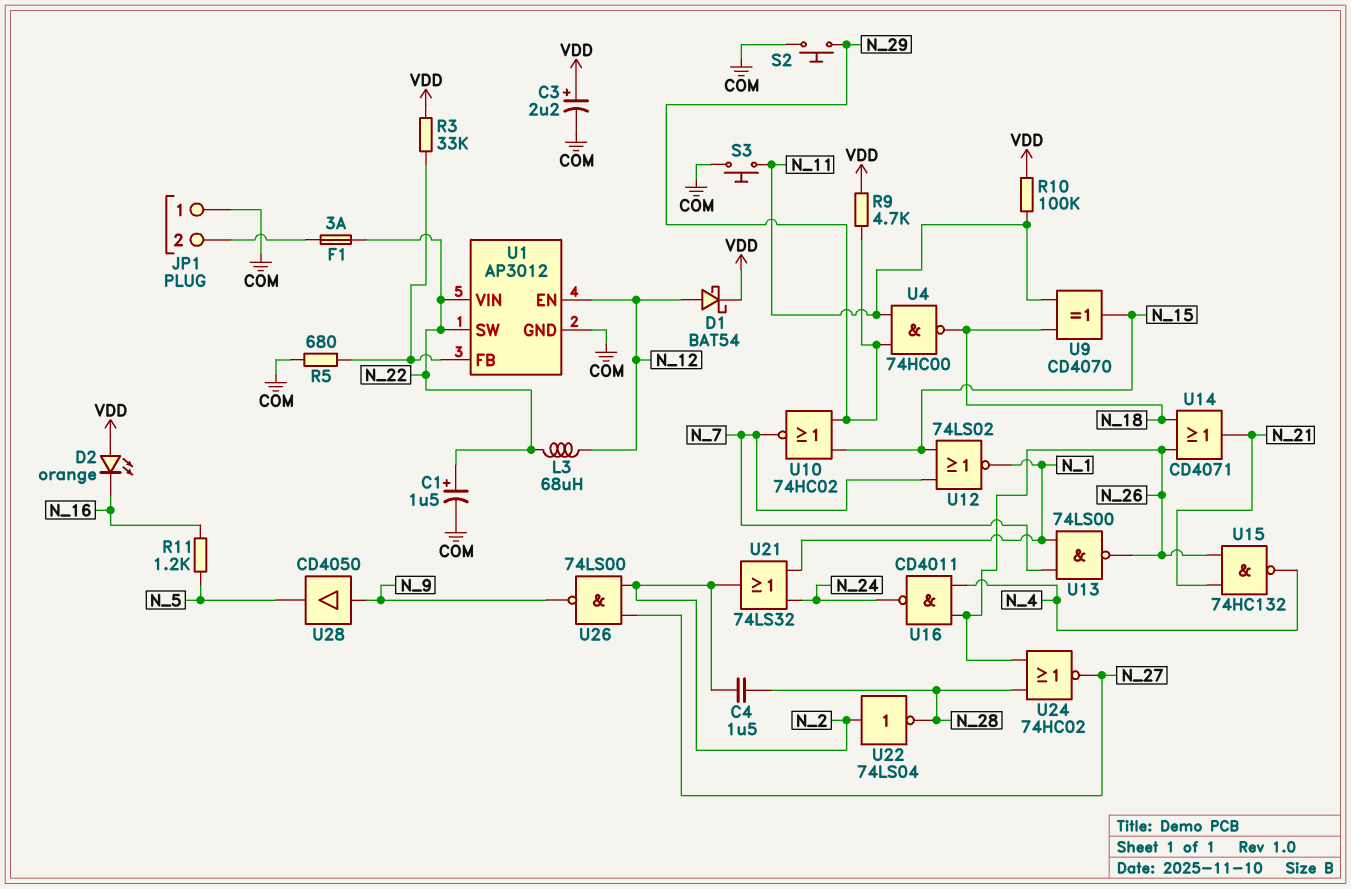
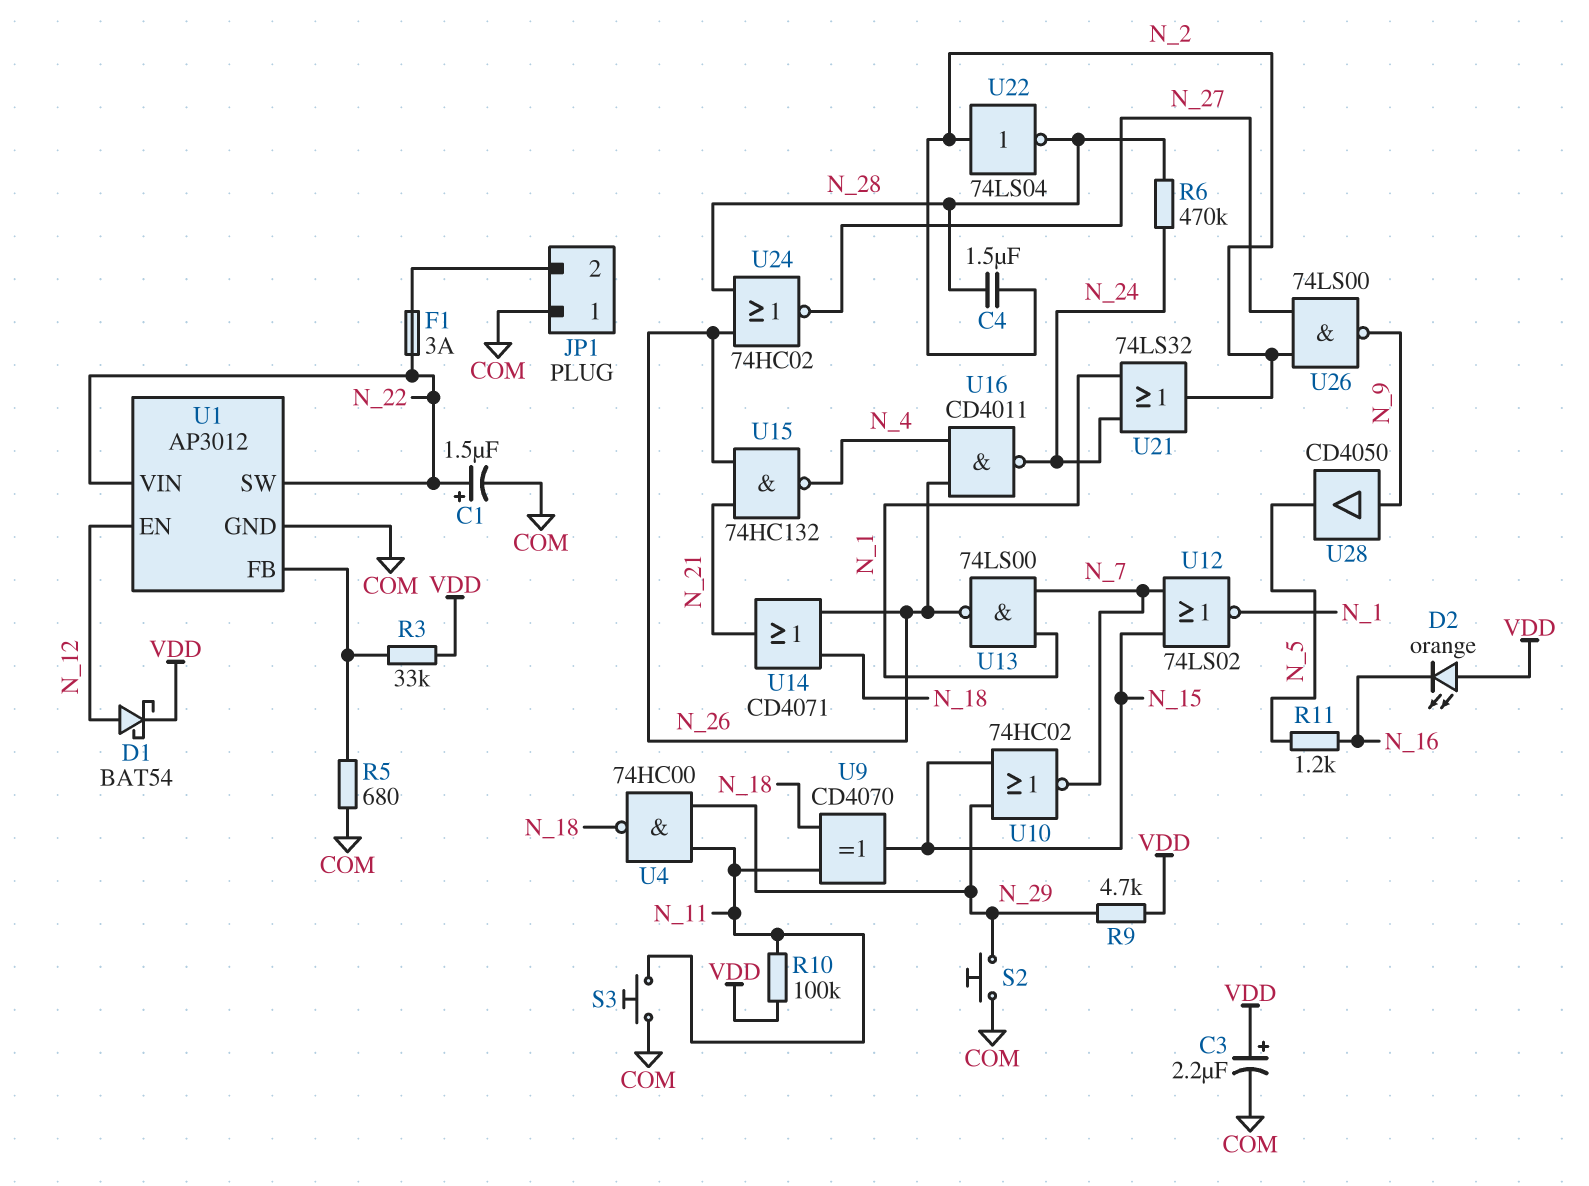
L3: 68uH (N_12, N_22) -> none
R6: none -> 470k (N_24, N_28)

